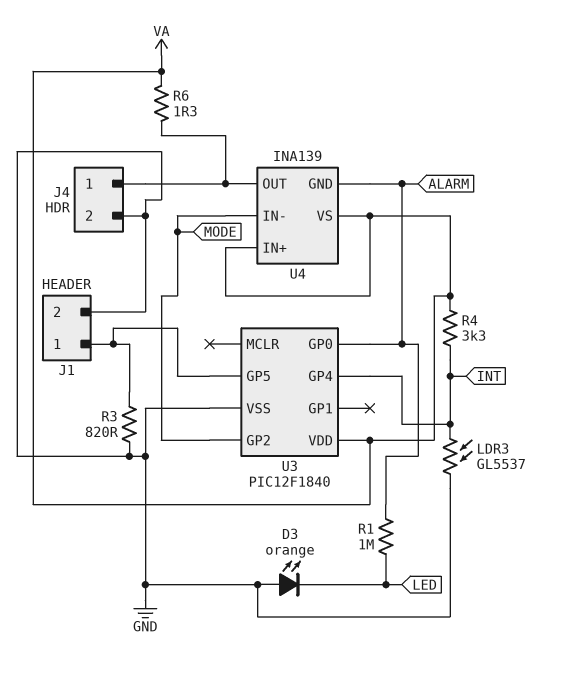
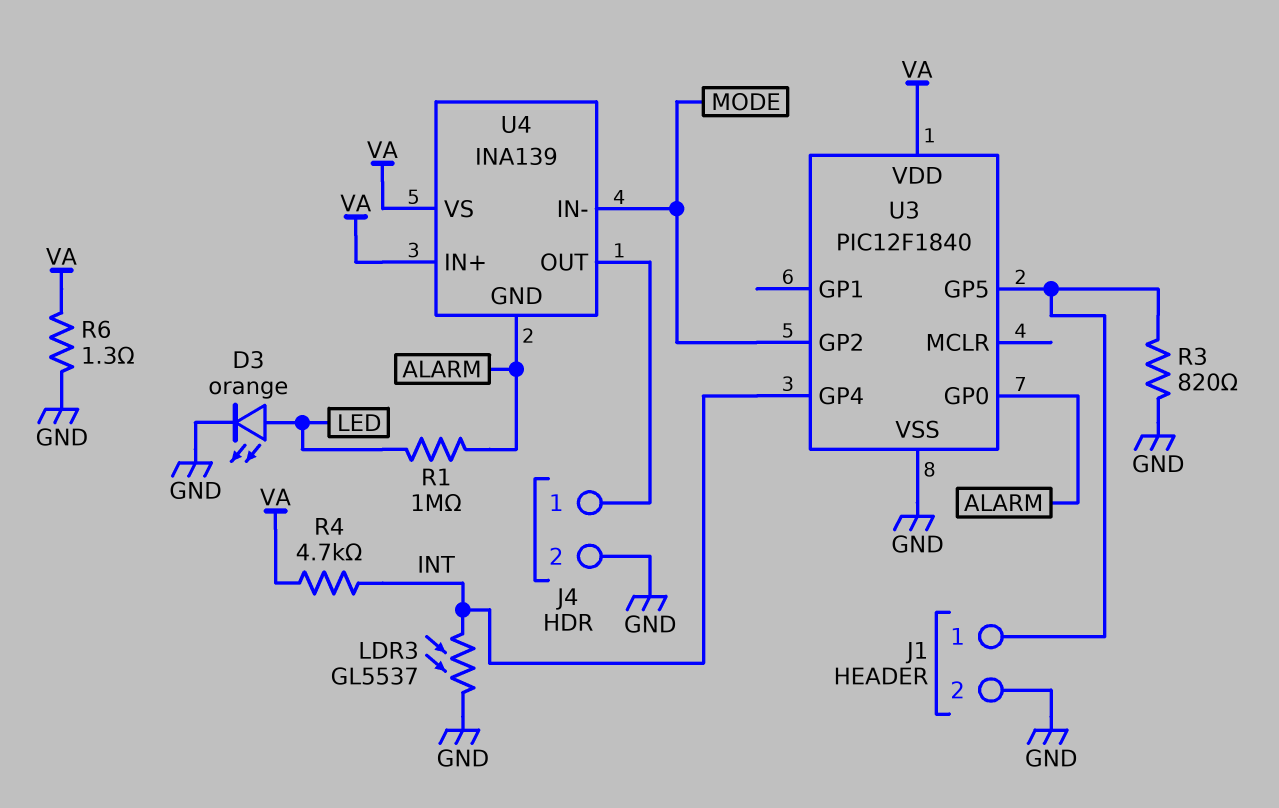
D3: LED orange (A GND, K LED) -> LED orange (A LED, K GND)
R4: 3.3k (INT, VA) -> 4.7k (INT, VA)
R6: 1.3 (J4/1, VA) -> 1.3 (GND, VA)

